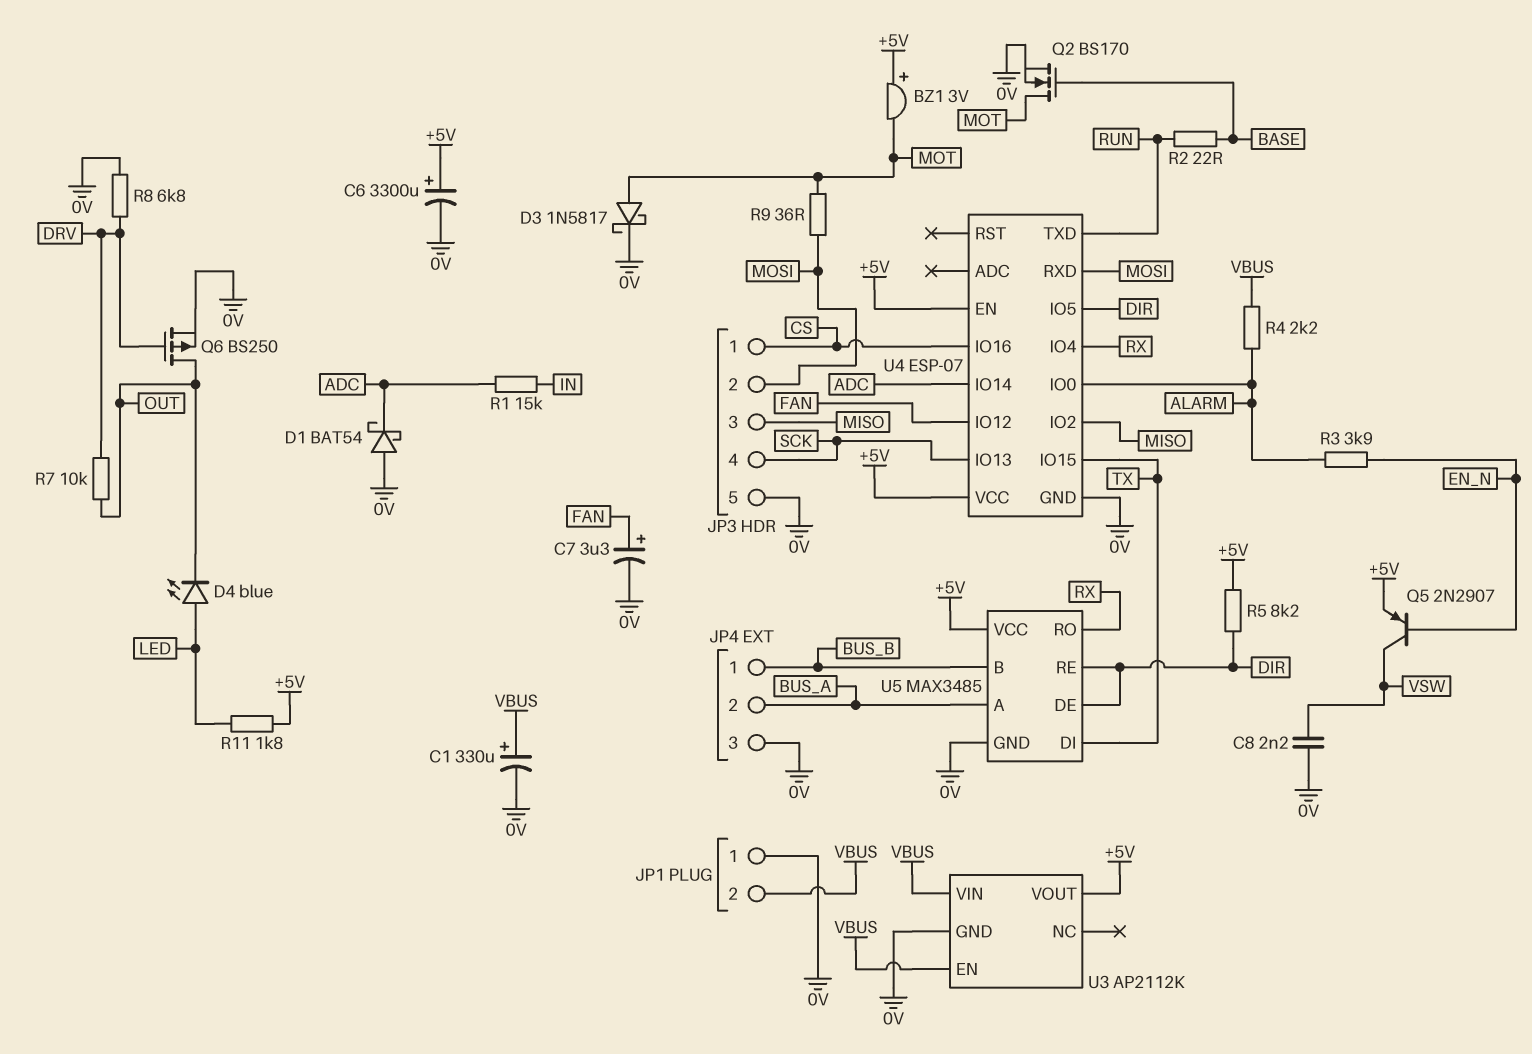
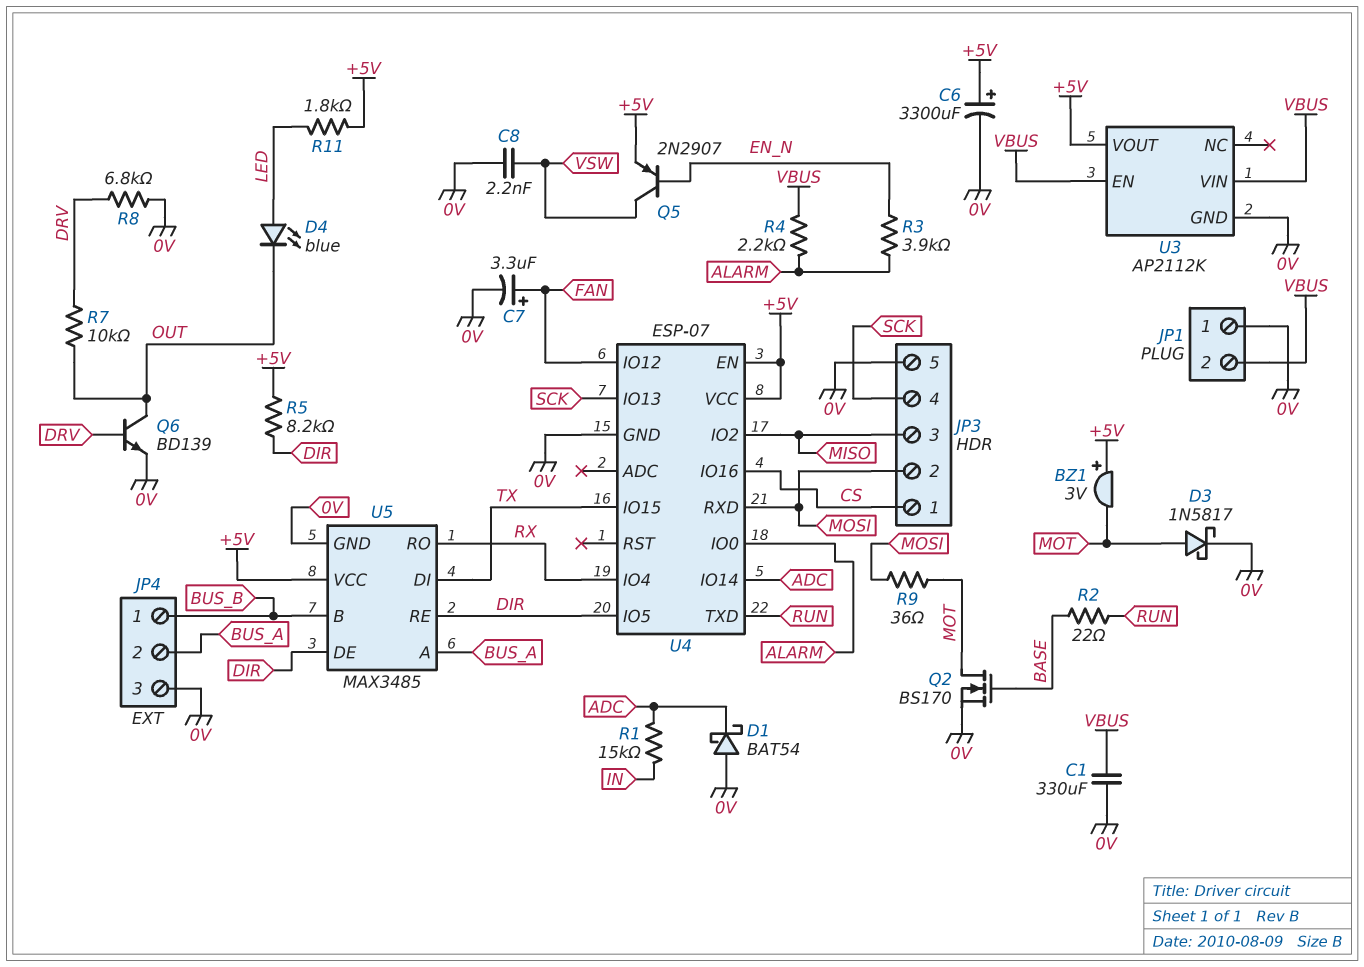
C1: 330uF (plus VBUS, minus 0V) -> 330uF (0V, VBUS)
Q6: PMOS BS250 (G DRV, D OUT, S 0V) -> NPN BD139 (B DRV, C OUT, E 0V)

